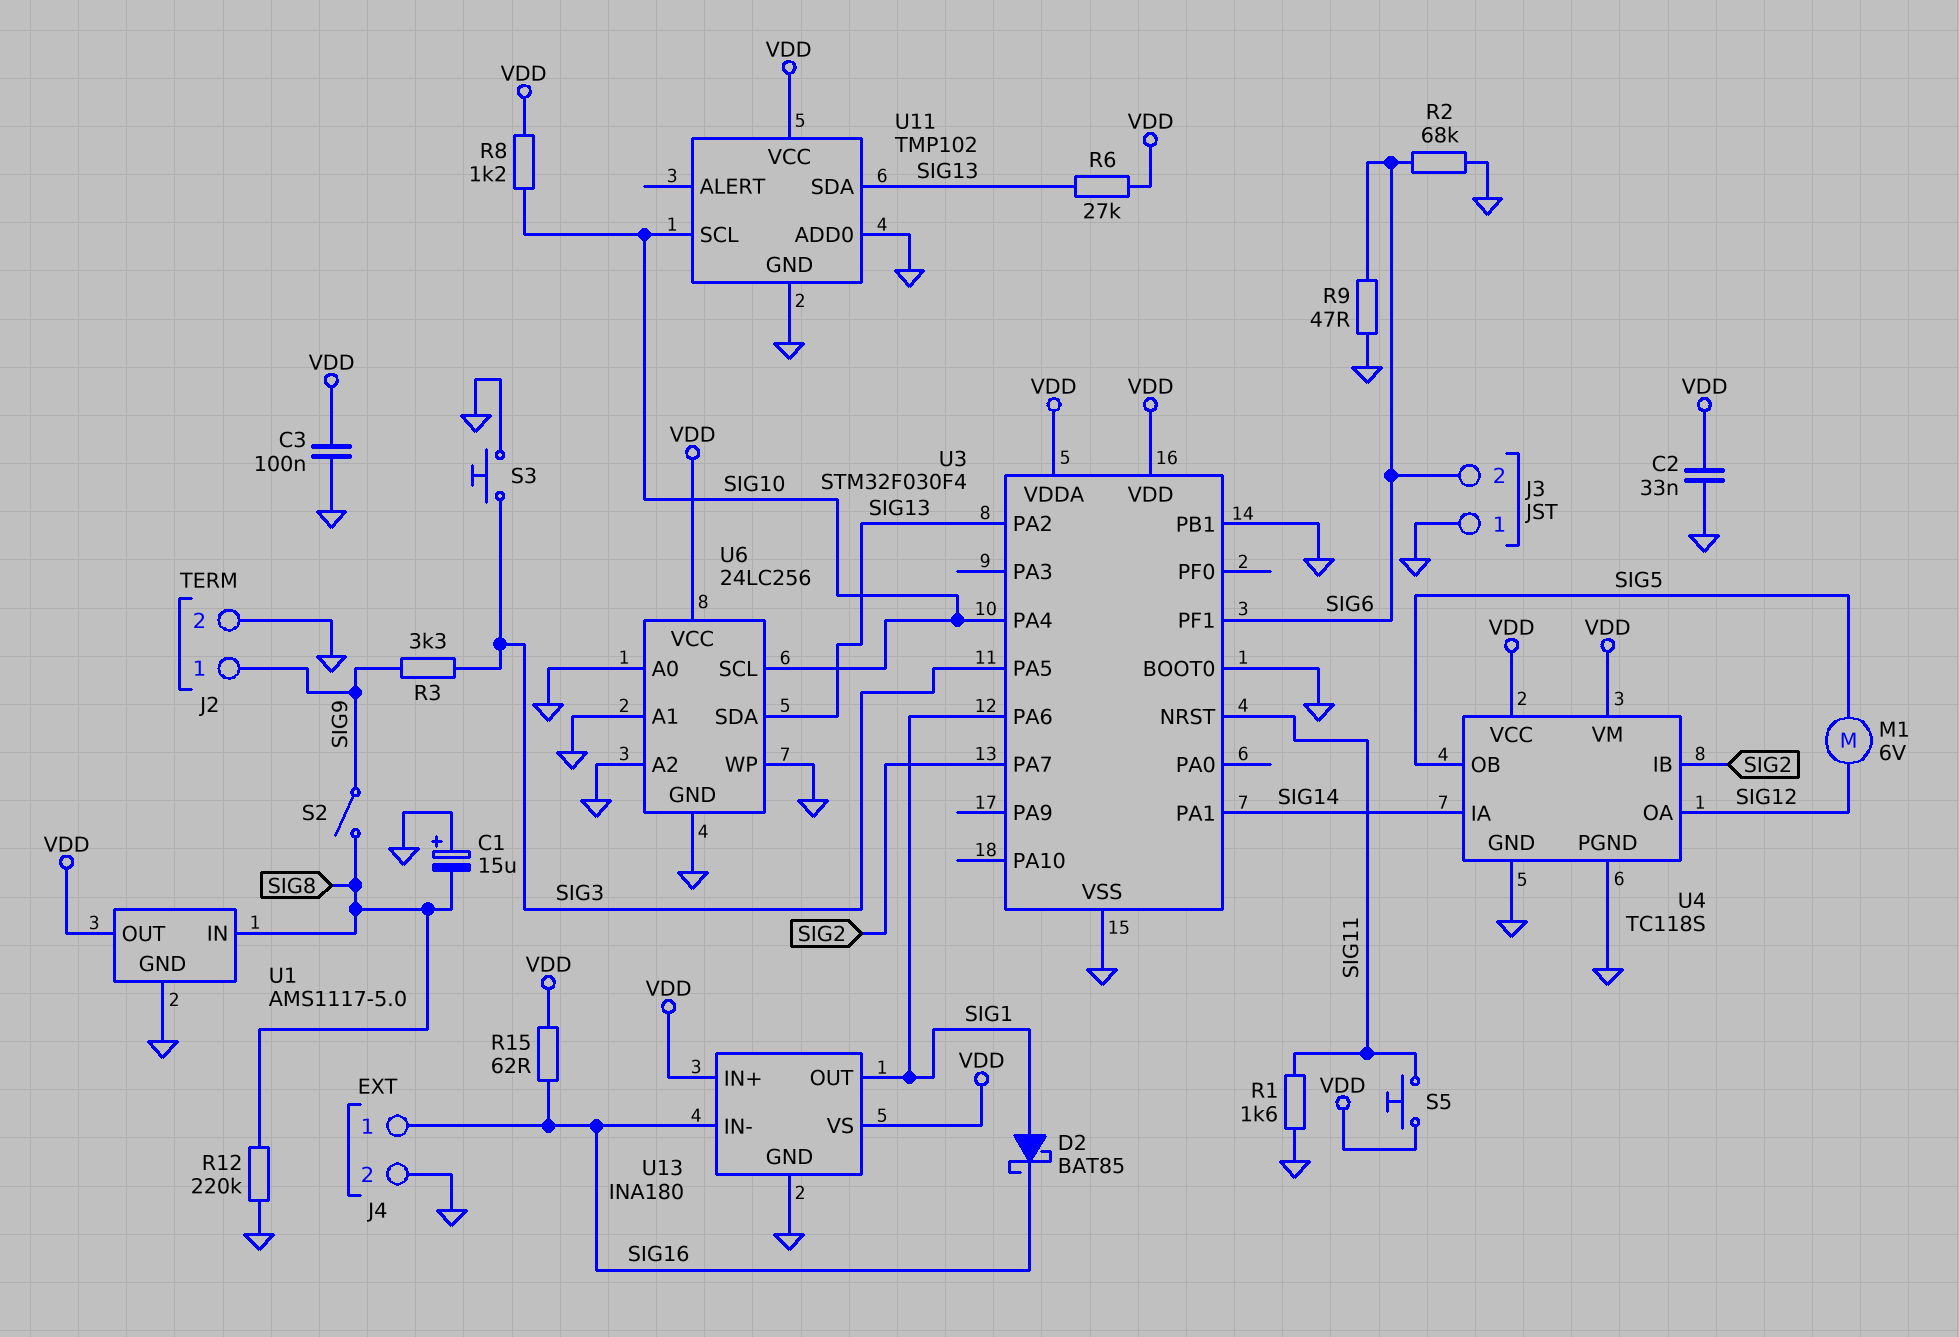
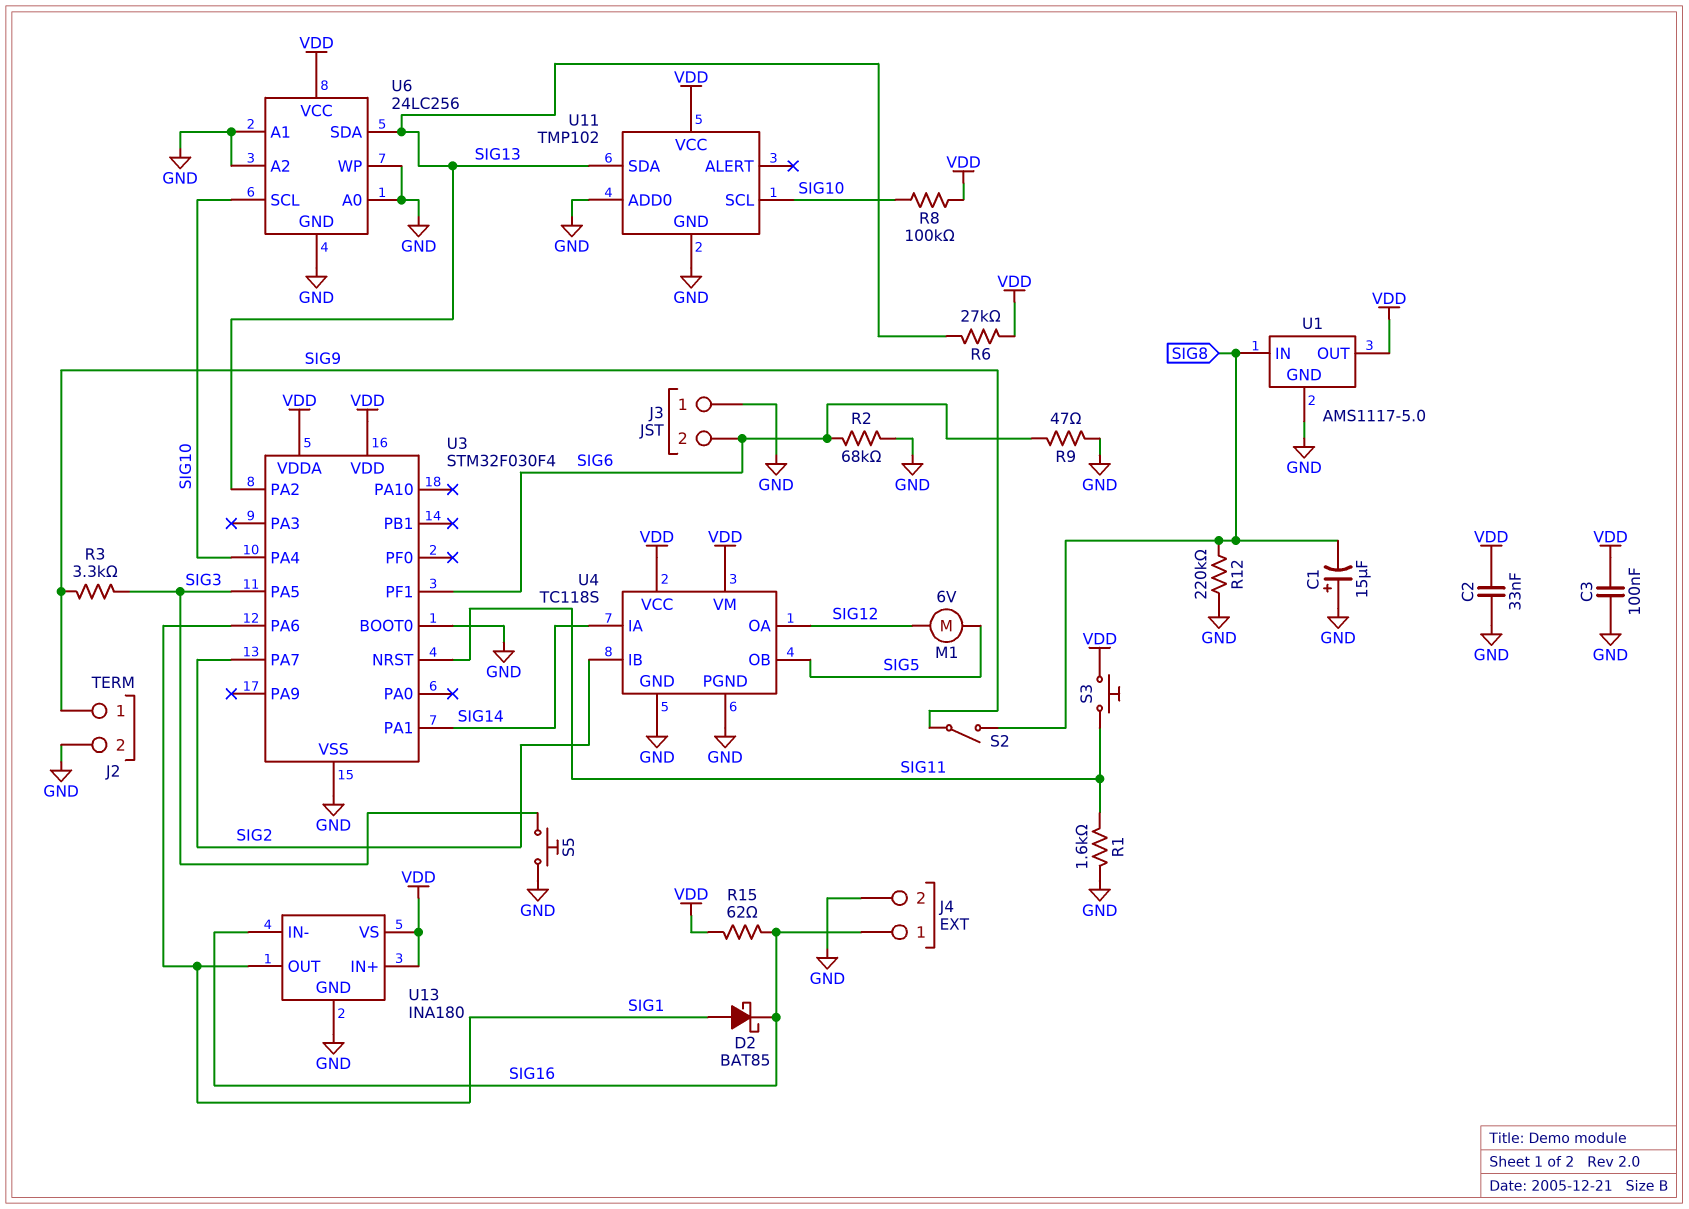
R8: 1.2k (SIG10, VDD) -> 100k (SIG10, VDD)
S3: button (GND, SIG3) -> button (SIG11, VDD)
S5: button (SIG11, VDD) -> button (GND, SIG3)
U3 pin PB1: GND -> none

